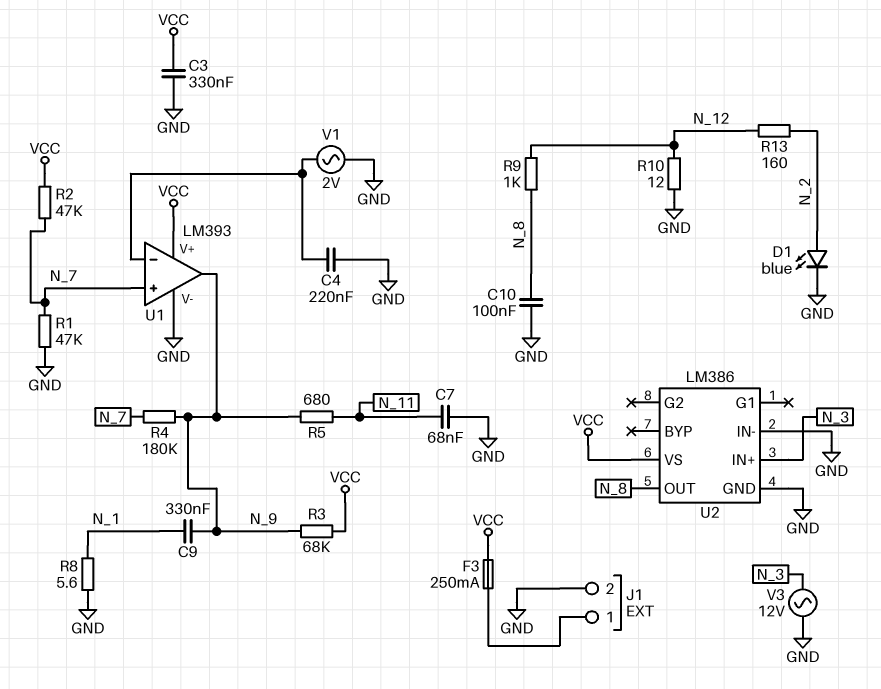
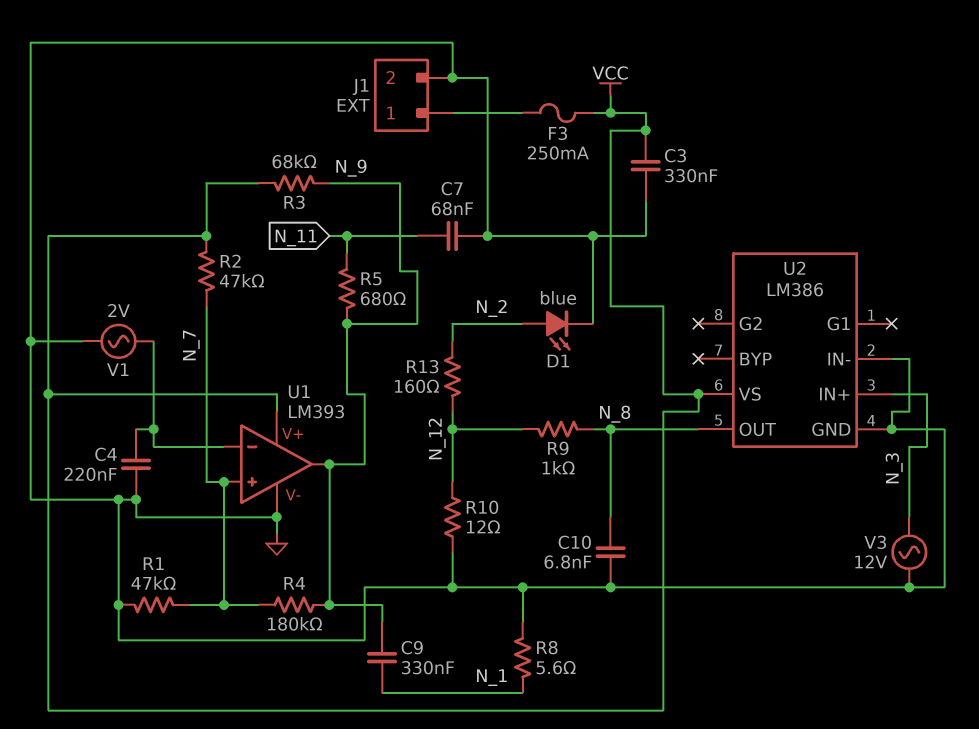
C10: 100nF (GND, N_8) -> 6.8nF (GND, N_8)

